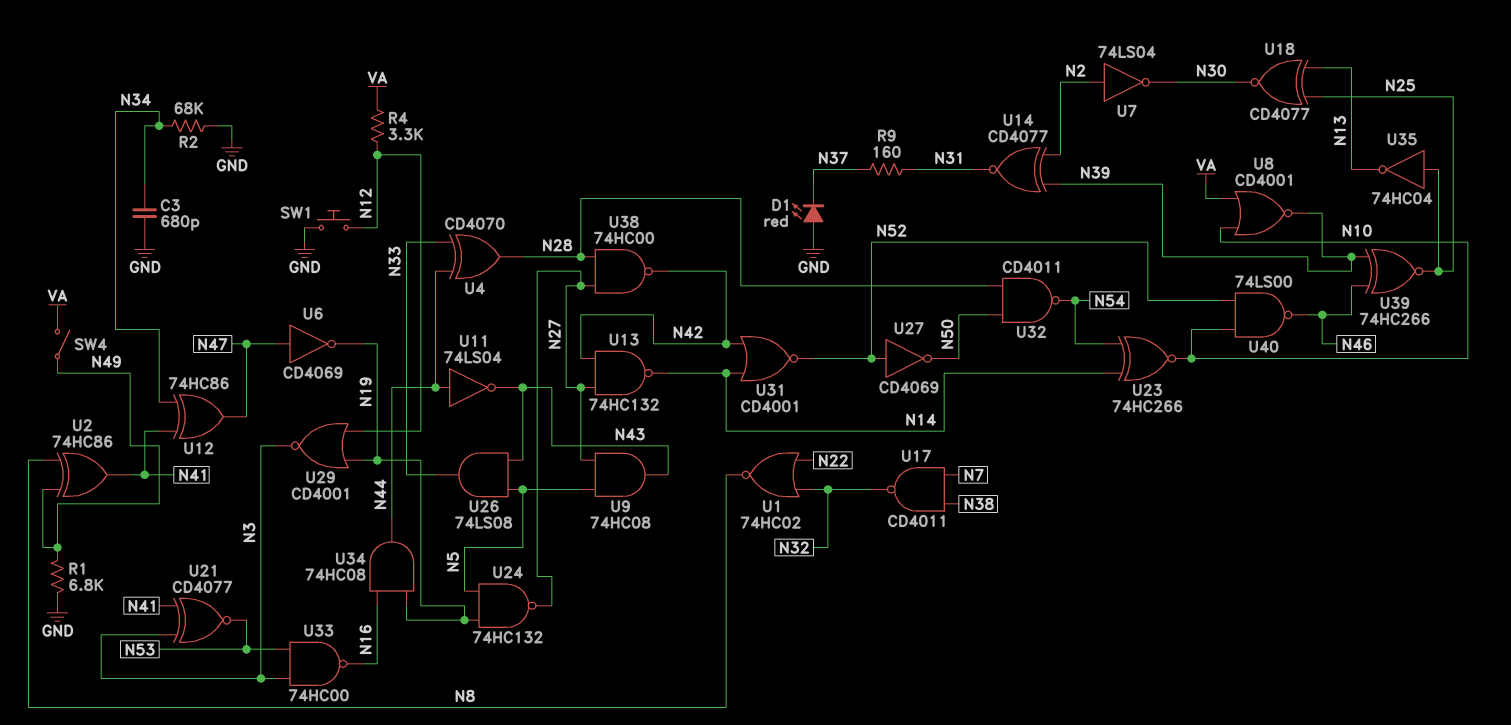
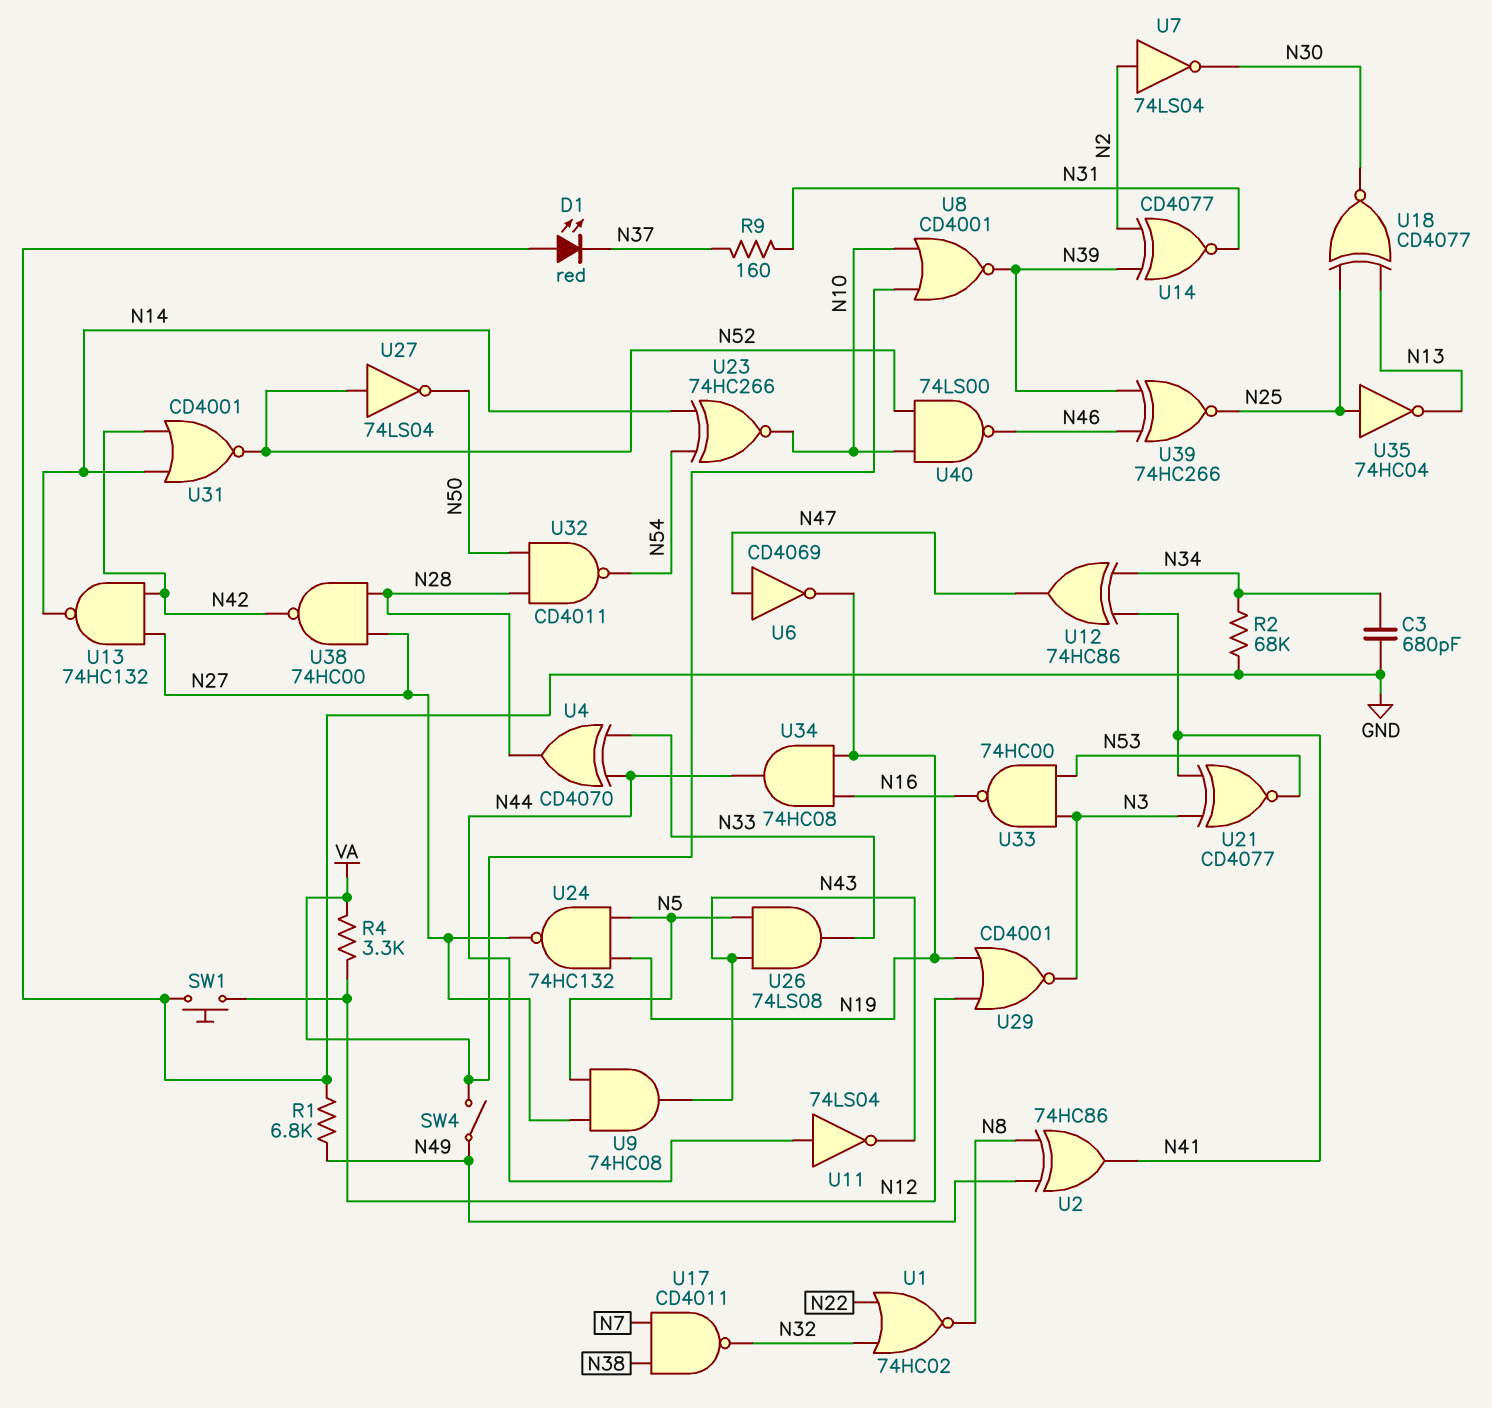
U27: NOT CD4069 (in N52, out N50) -> NOT 74LS04 (in N52, out N50)

